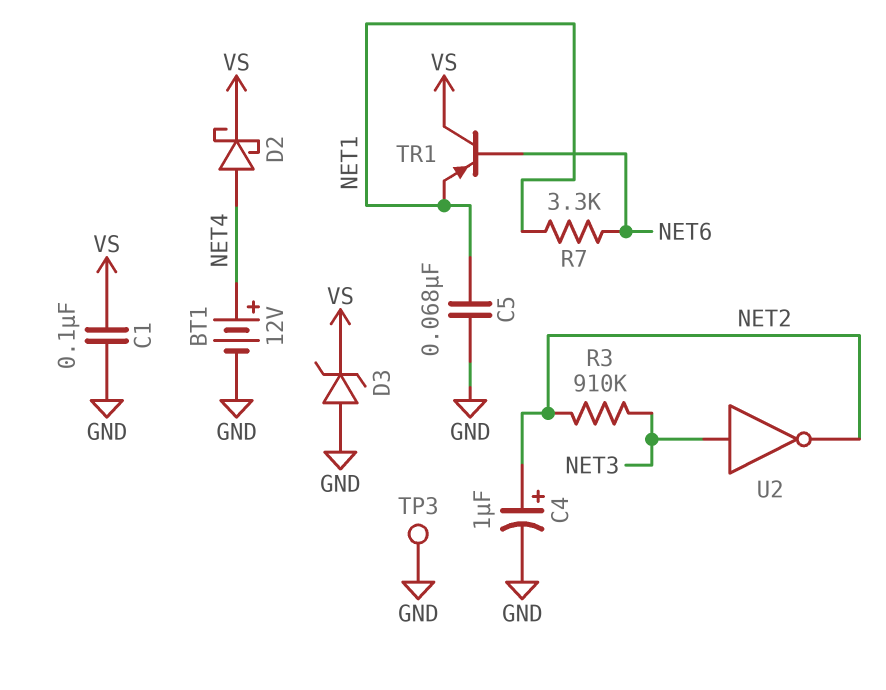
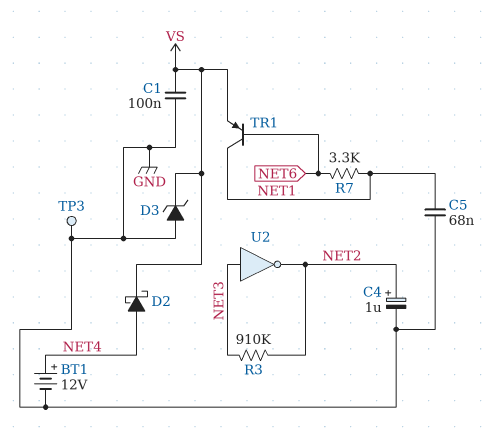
TR1: PNP (B NET6, C VS, E NET1) -> PNP (B NET6, C NET1, E VS)

